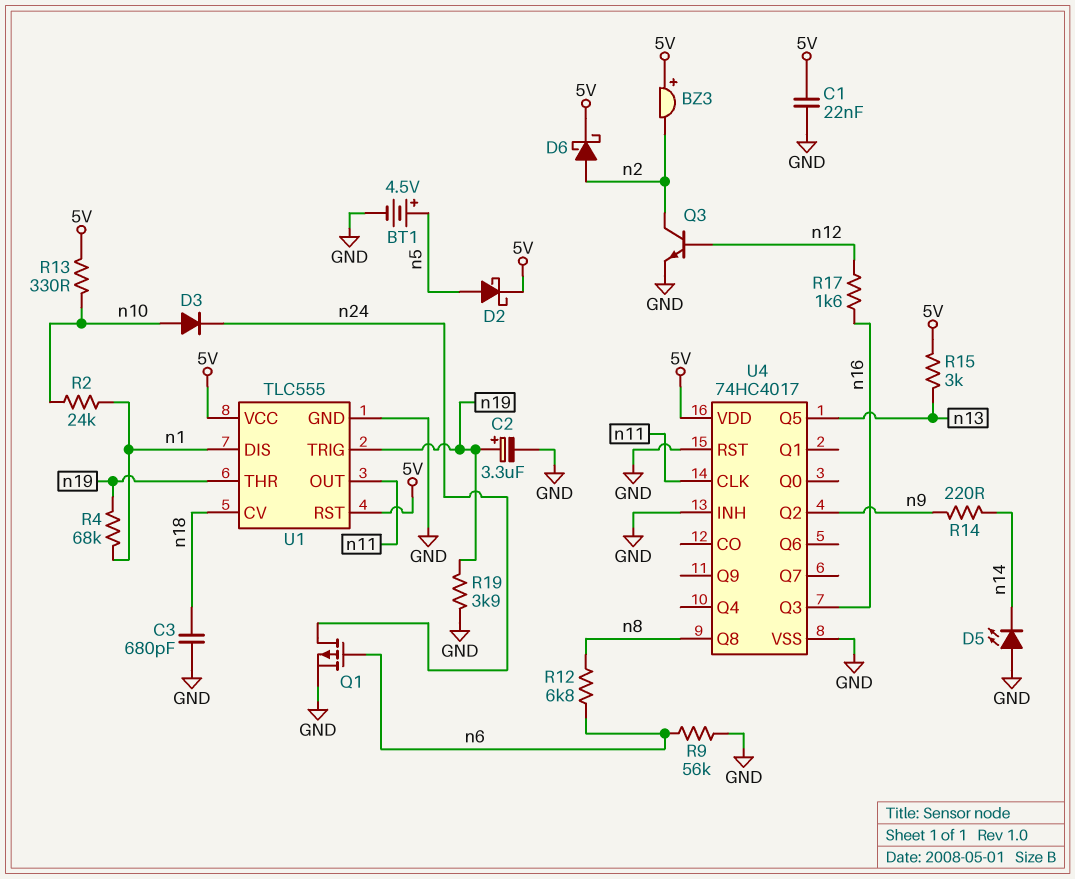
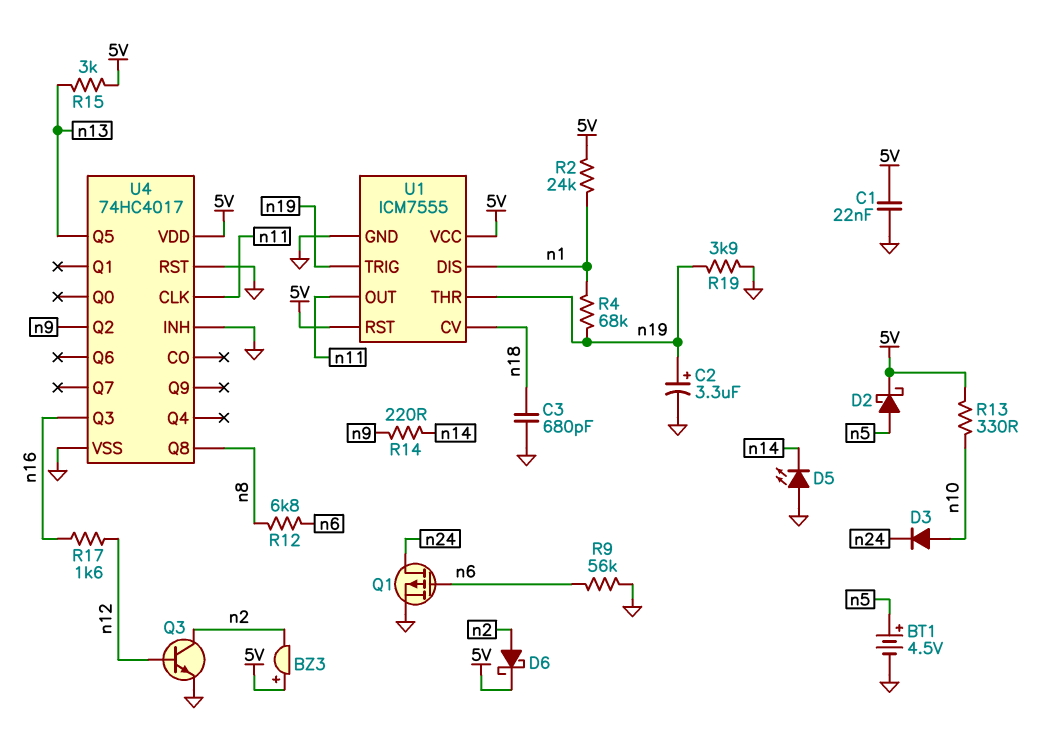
R2: 24k (n1, n10) -> 24k (5V, n1)
U1: TLC555 -> ICM7555

